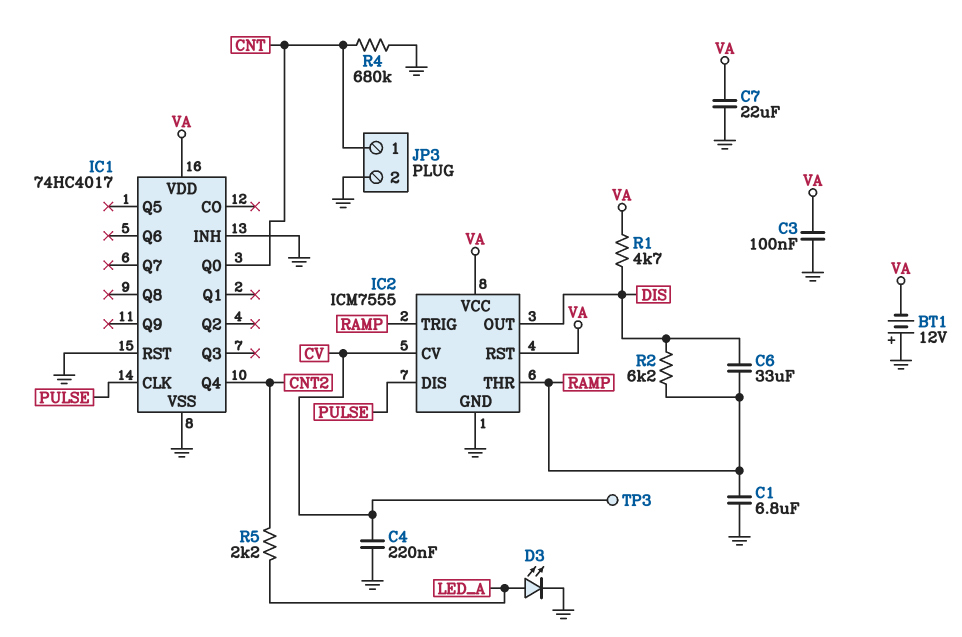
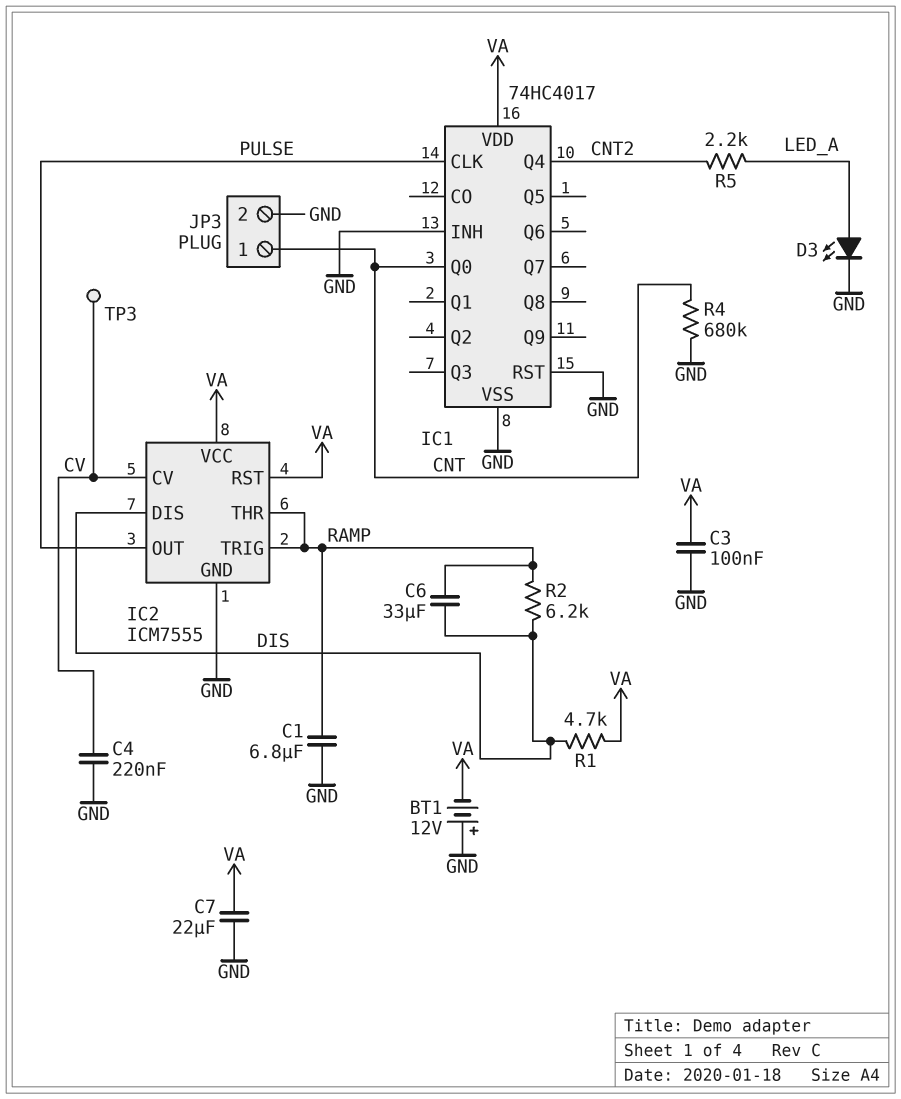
IC2 pin DIS: PULSE -> DIS
IC2 pin OUT: DIS -> PULSE

